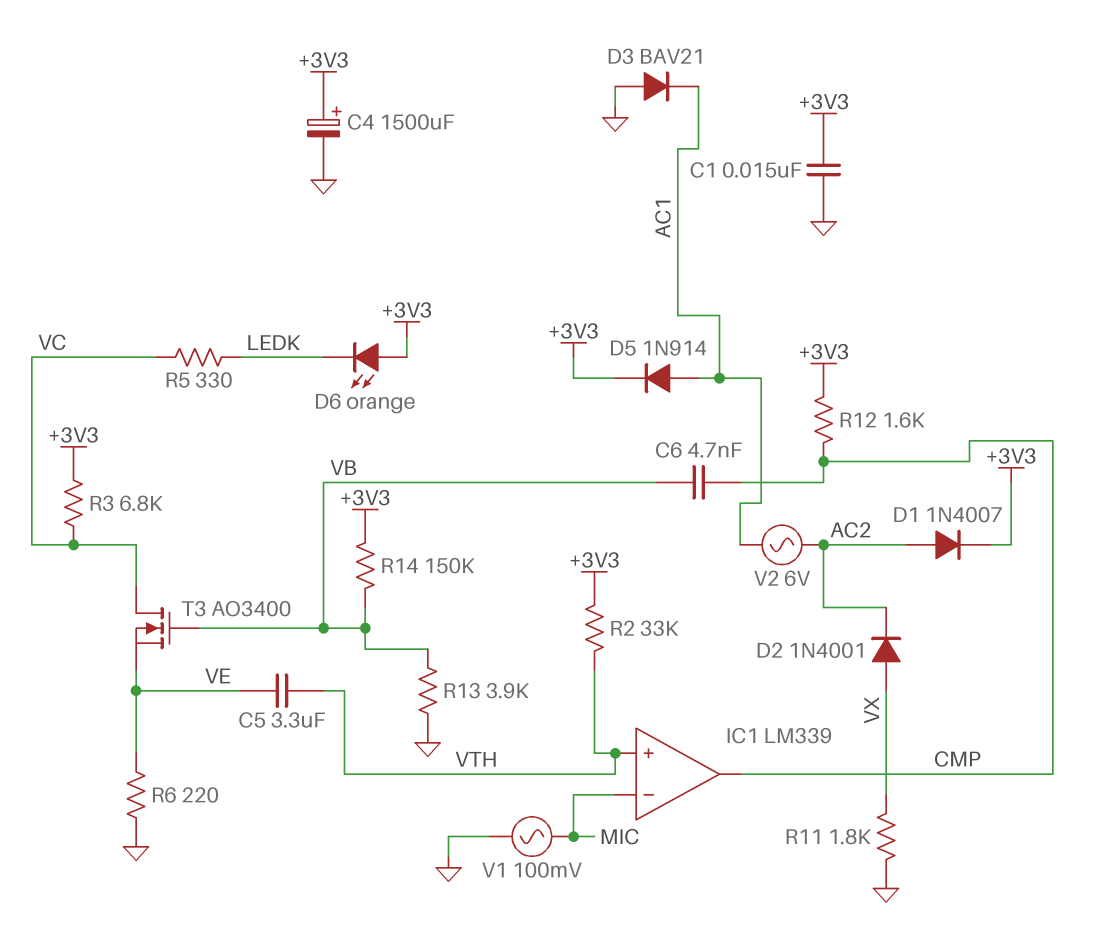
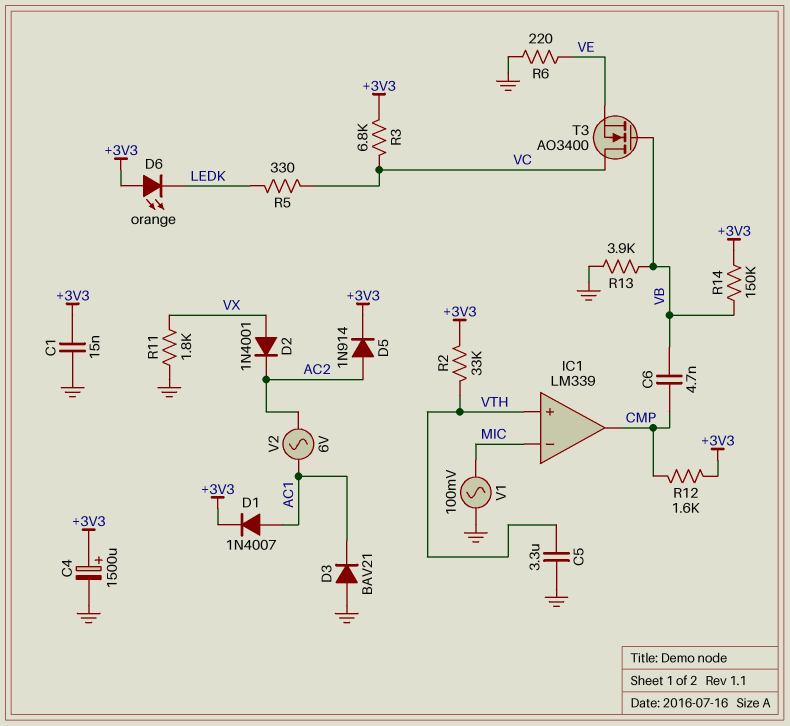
C5: 3.3uF (VE, VTH) -> 3.3uF (GND, VTH)
D1: diode 1N4007 (A AC2, K +3V3) -> diode 1N4007 (A AC1, K +3V3)
D5: diode 1N914 (A AC1, K +3V3) -> diode 1N914 (A AC2, K +3V3)

